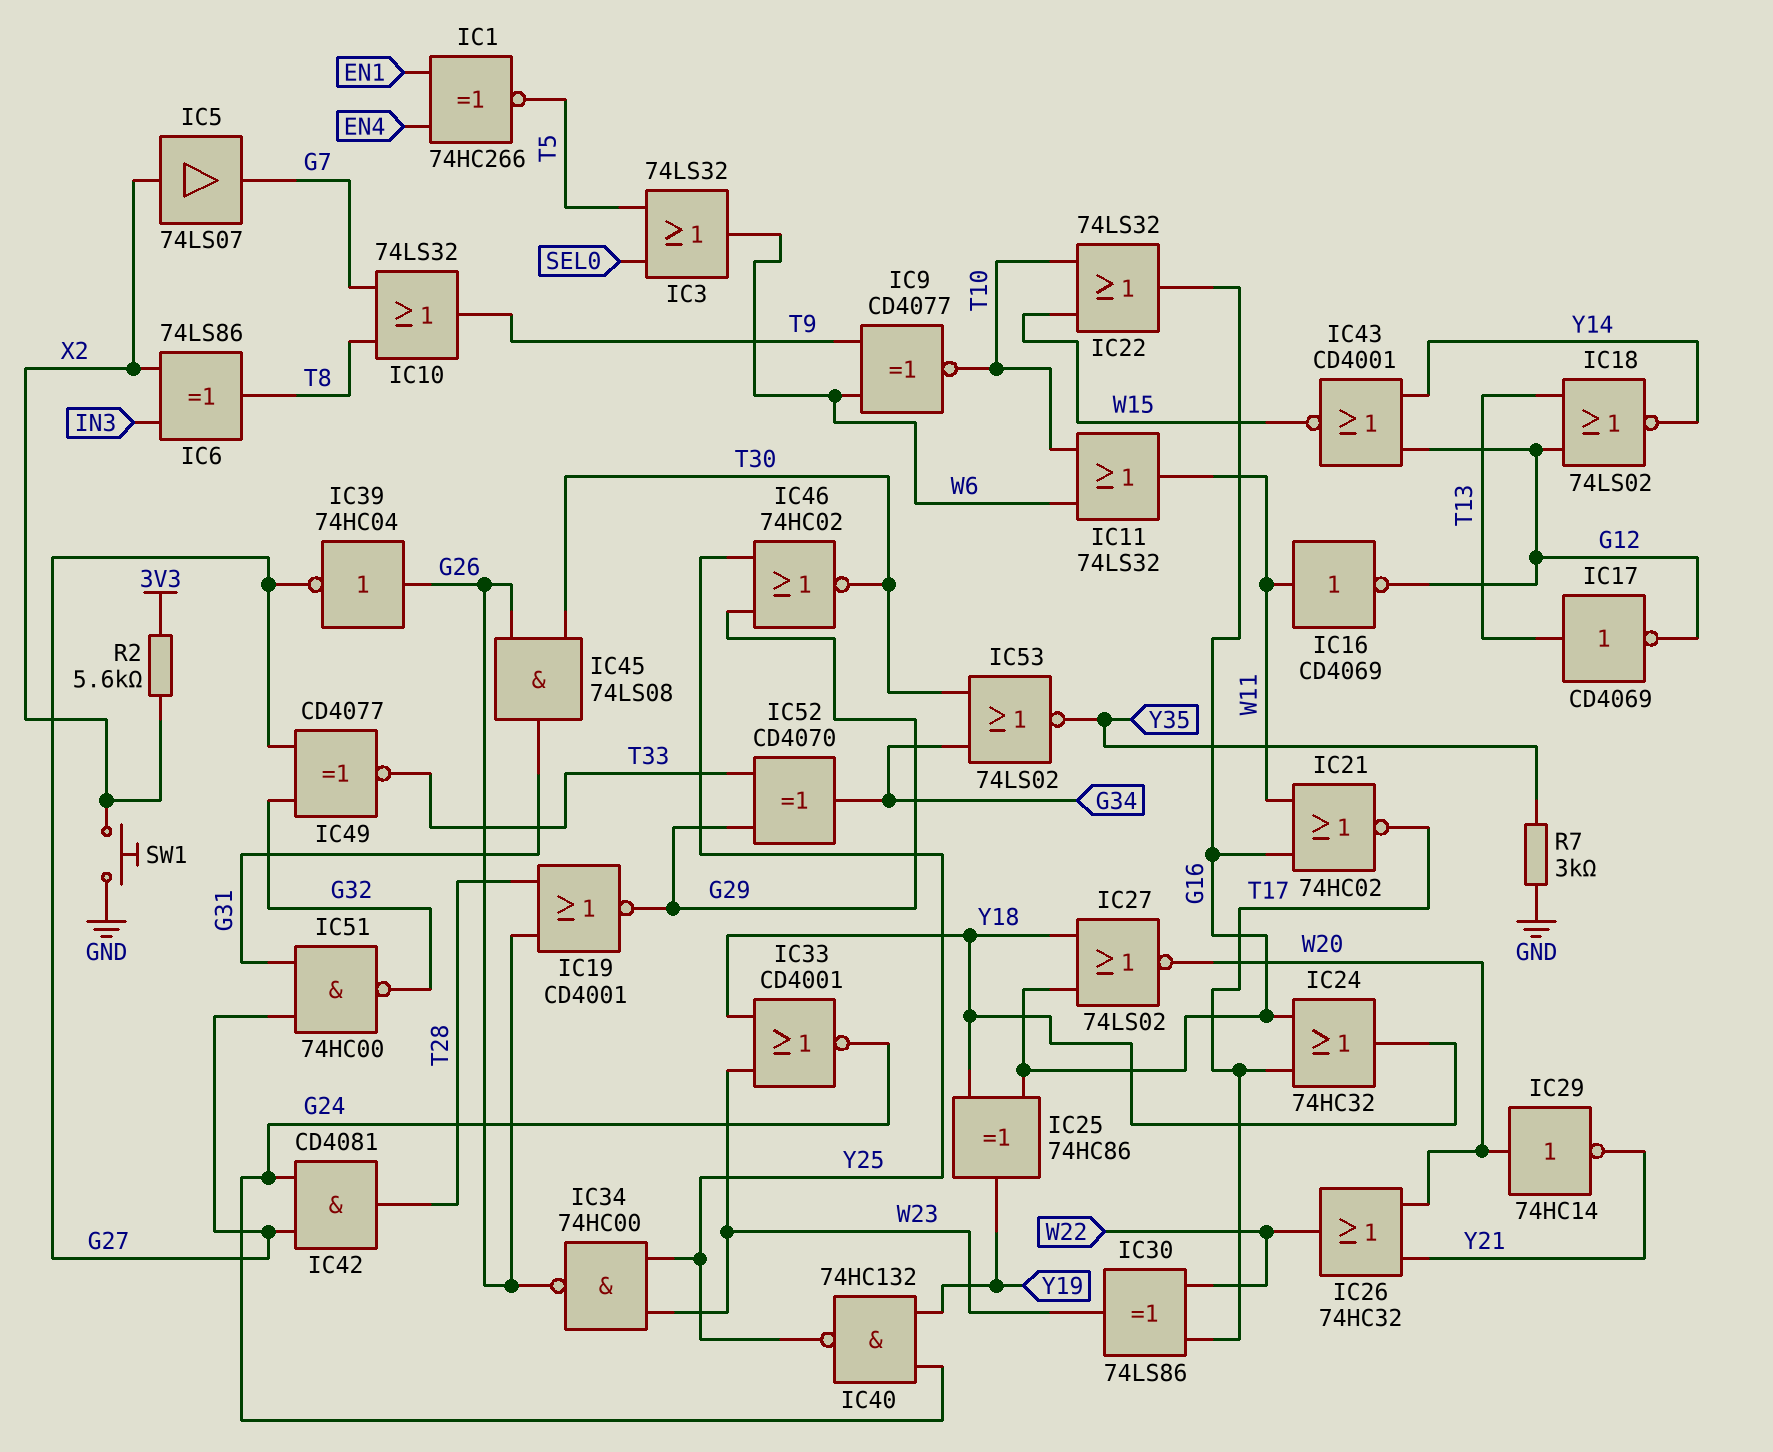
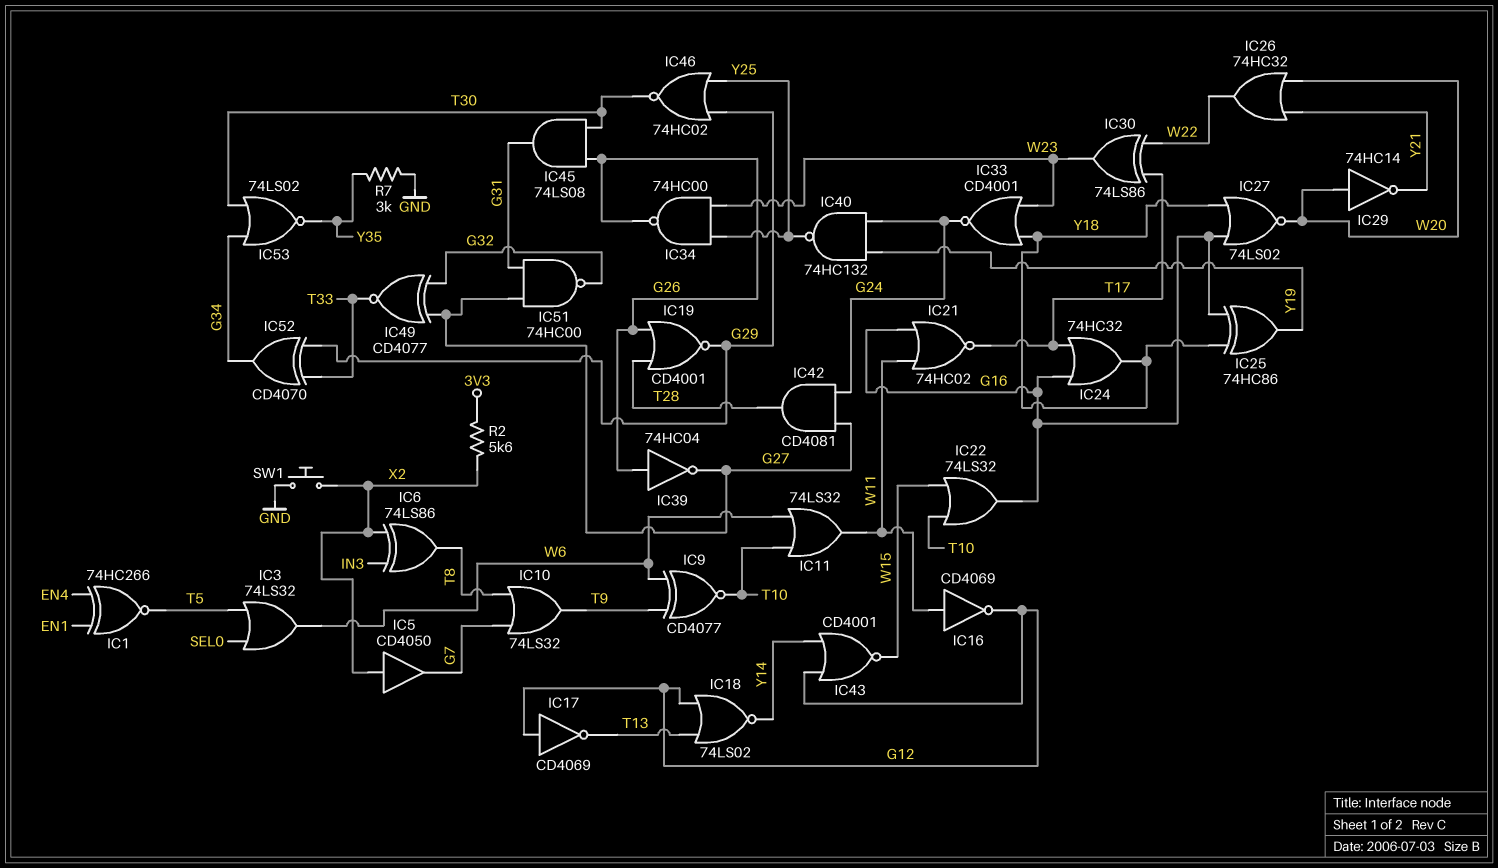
IC5: buffer 74LS07 (in X2, out G7) -> buffer CD4050 (in X2, out G7)
IC17: NOT CD4069 (in T13, out G12) -> NOT CD4069 (in G12, out T13)

